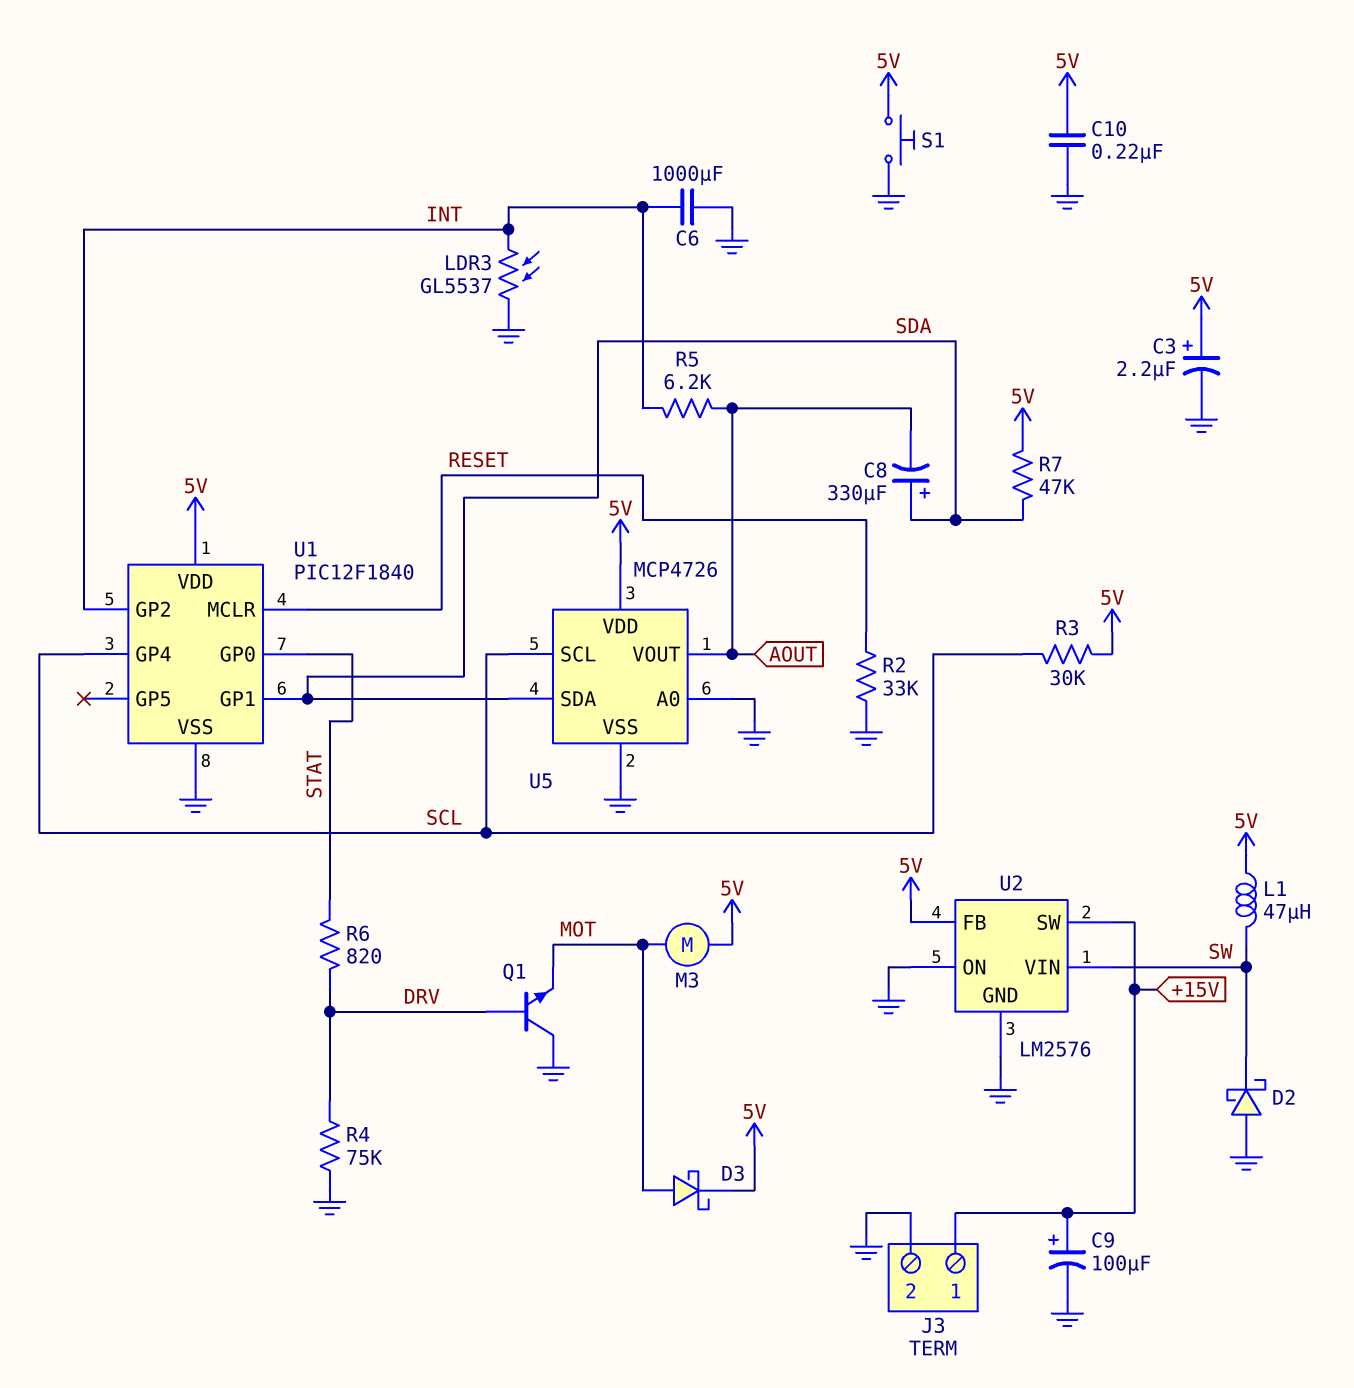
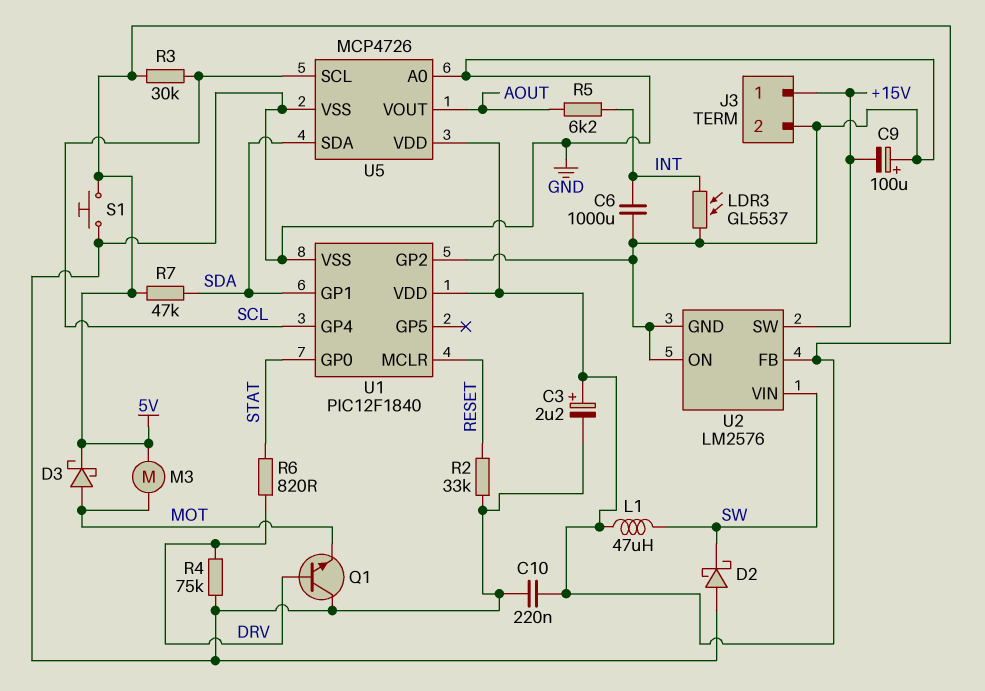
C8: 330uF (plus SDA, minus AOUT) -> none
C9: 100uF (plus +15V, minus GND) -> 100uF (plus GND, minus +15V)
U1 pin GP2: INT -> GND

